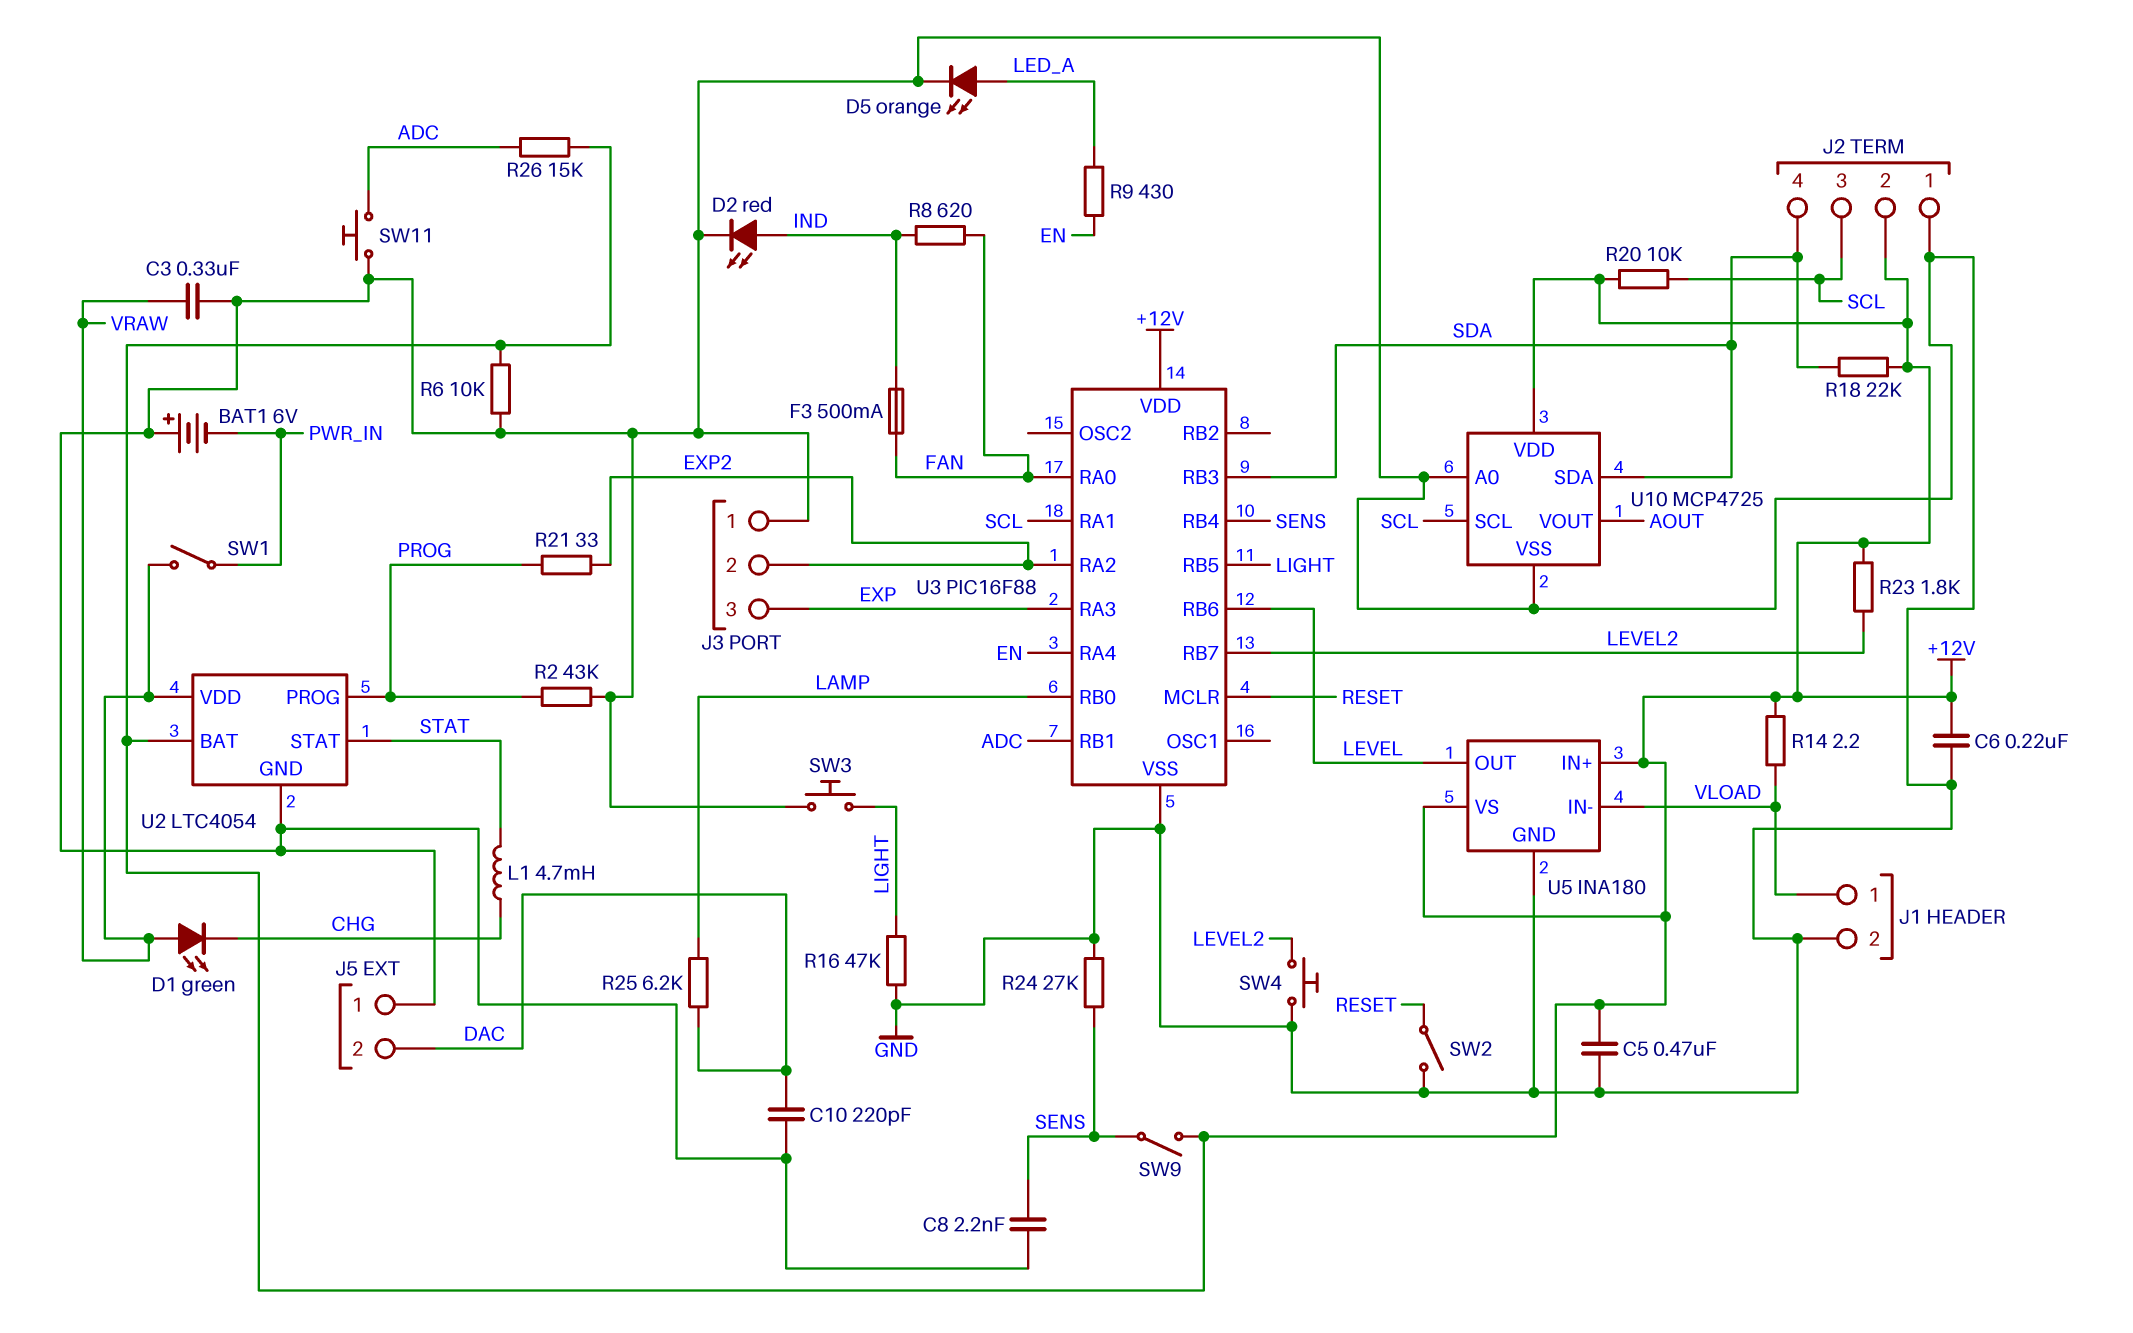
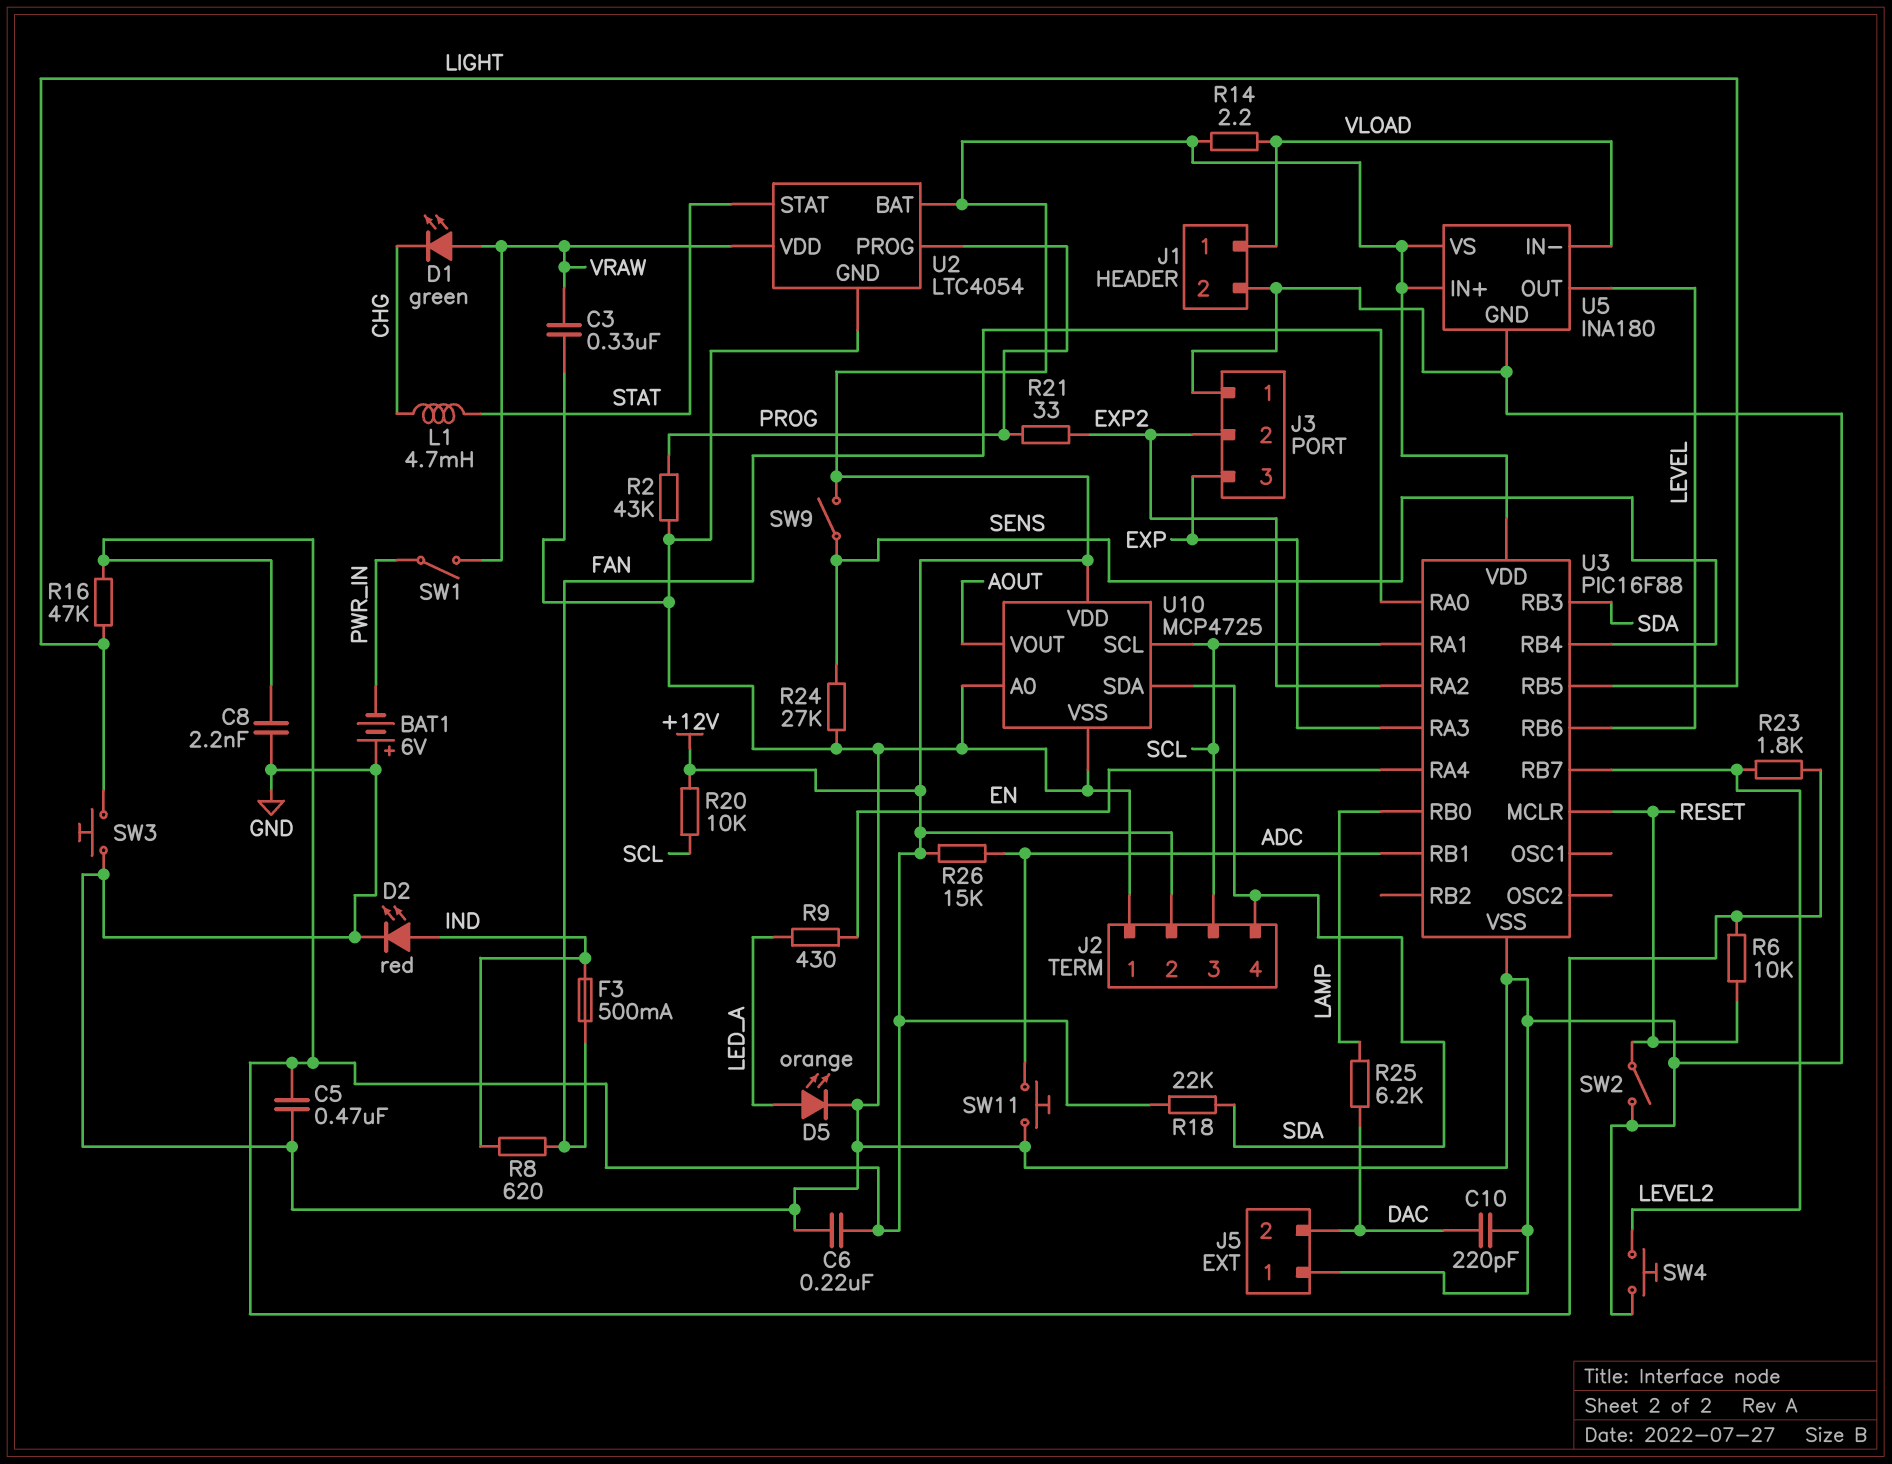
C8: 2.2nF (GND, SENS) -> 2.2nF (+12V, GND)
R6: 10k (+12V, GND) -> 10k (+12V, RESET)
R16: 47k (GND, LIGHT) -> 47k (+12V, LIGHT)

